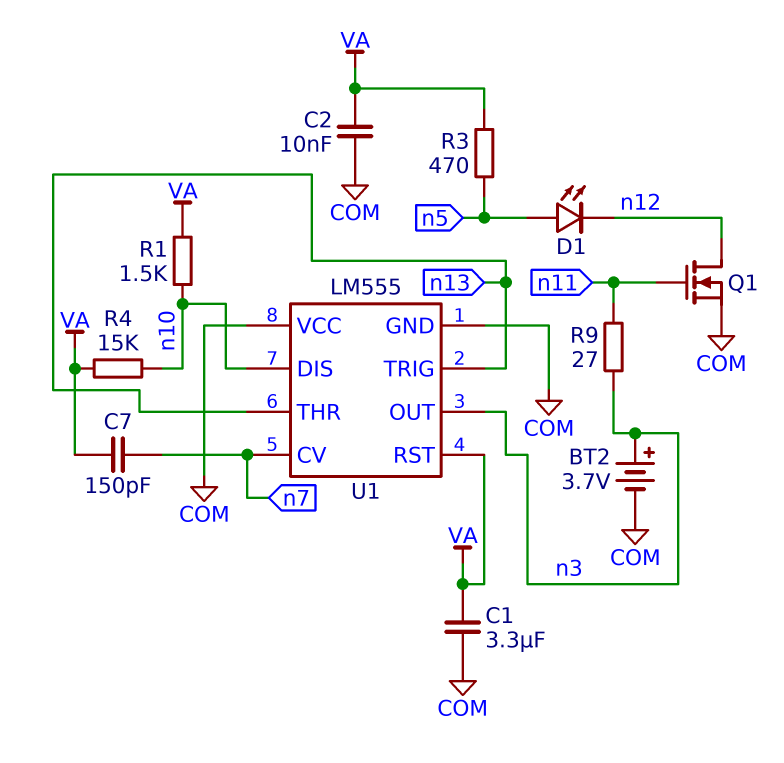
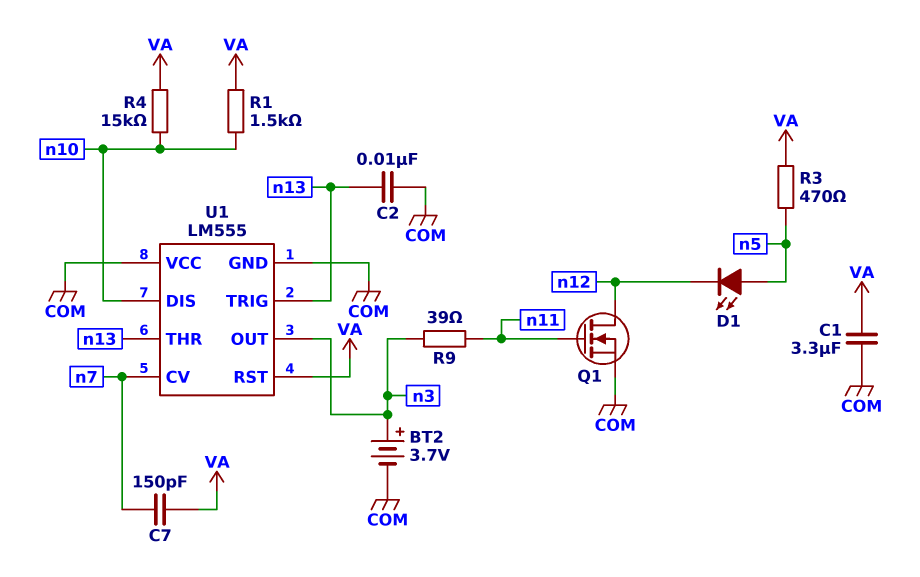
C2: 10nF (COM, VA) -> 10nF (COM, n13)
R9: 27 (n3, n11) -> 39 (n3, n11)

